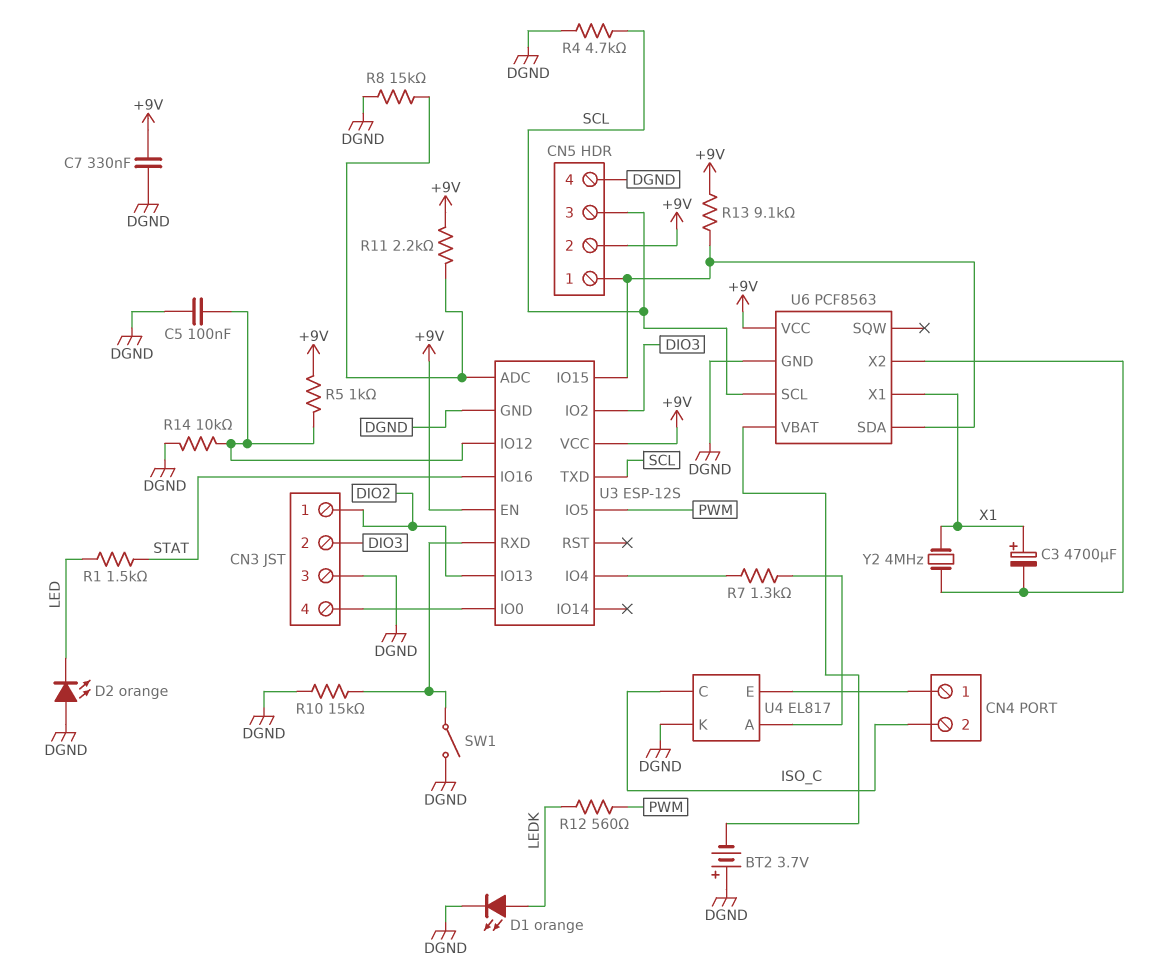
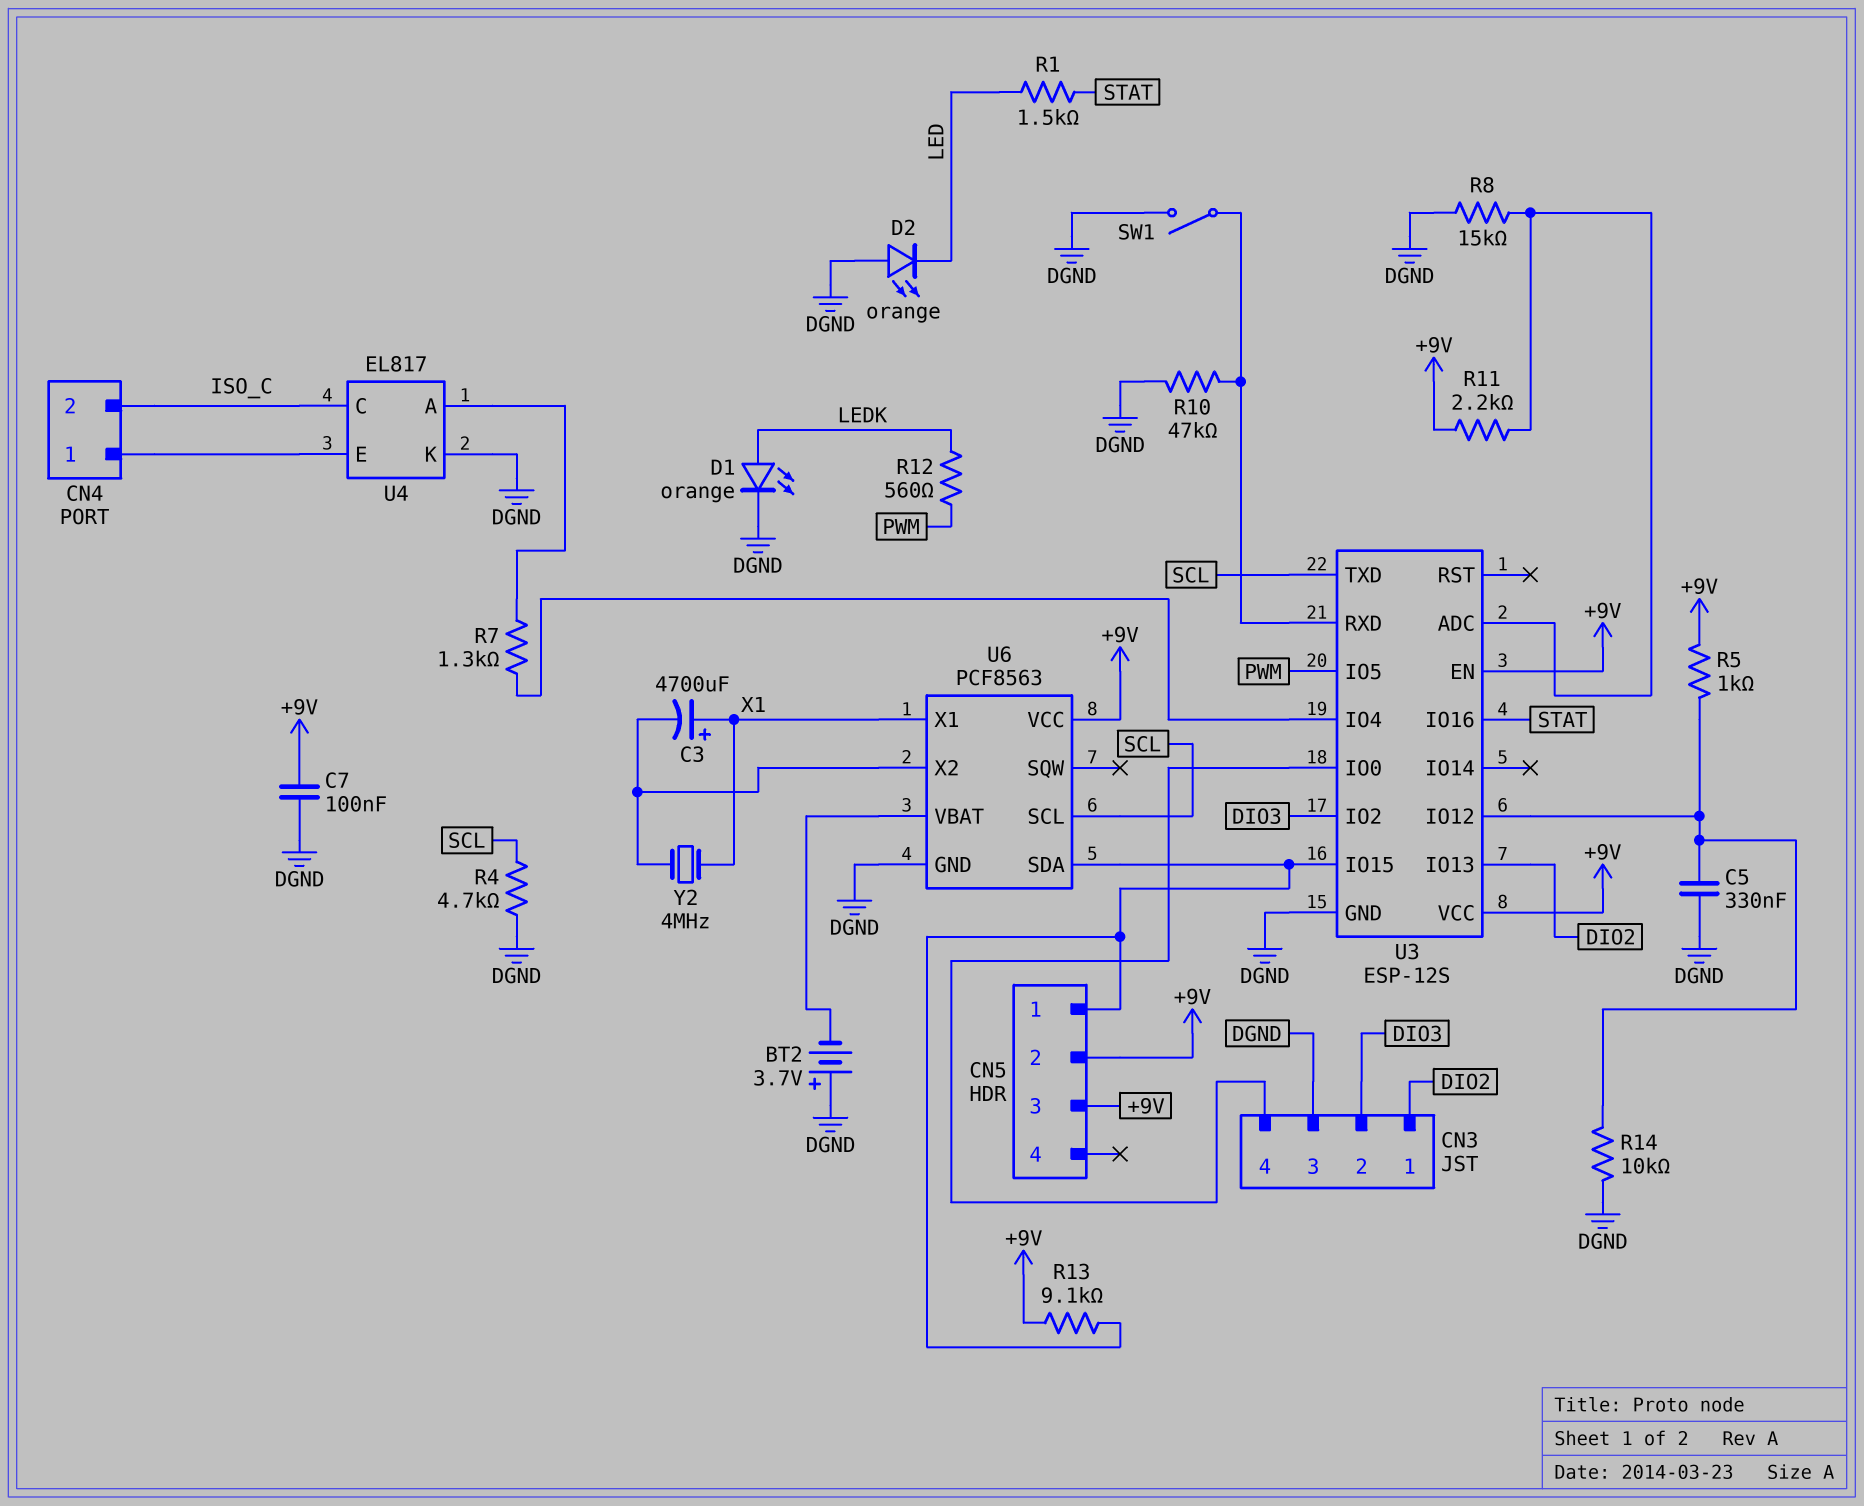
C5: 100nF (DGND, U3/IO12) -> 330nF (DGND, U3/IO12)
C7: 330nF (+9V, DGND) -> 100nF (+9V, DGND)
CN5 pin 3: SCL -> +9V
CN5 pin 4: DGND -> none
R10: 15k (DGND, U3/RXD) -> 47k (DGND, U3/RXD)

